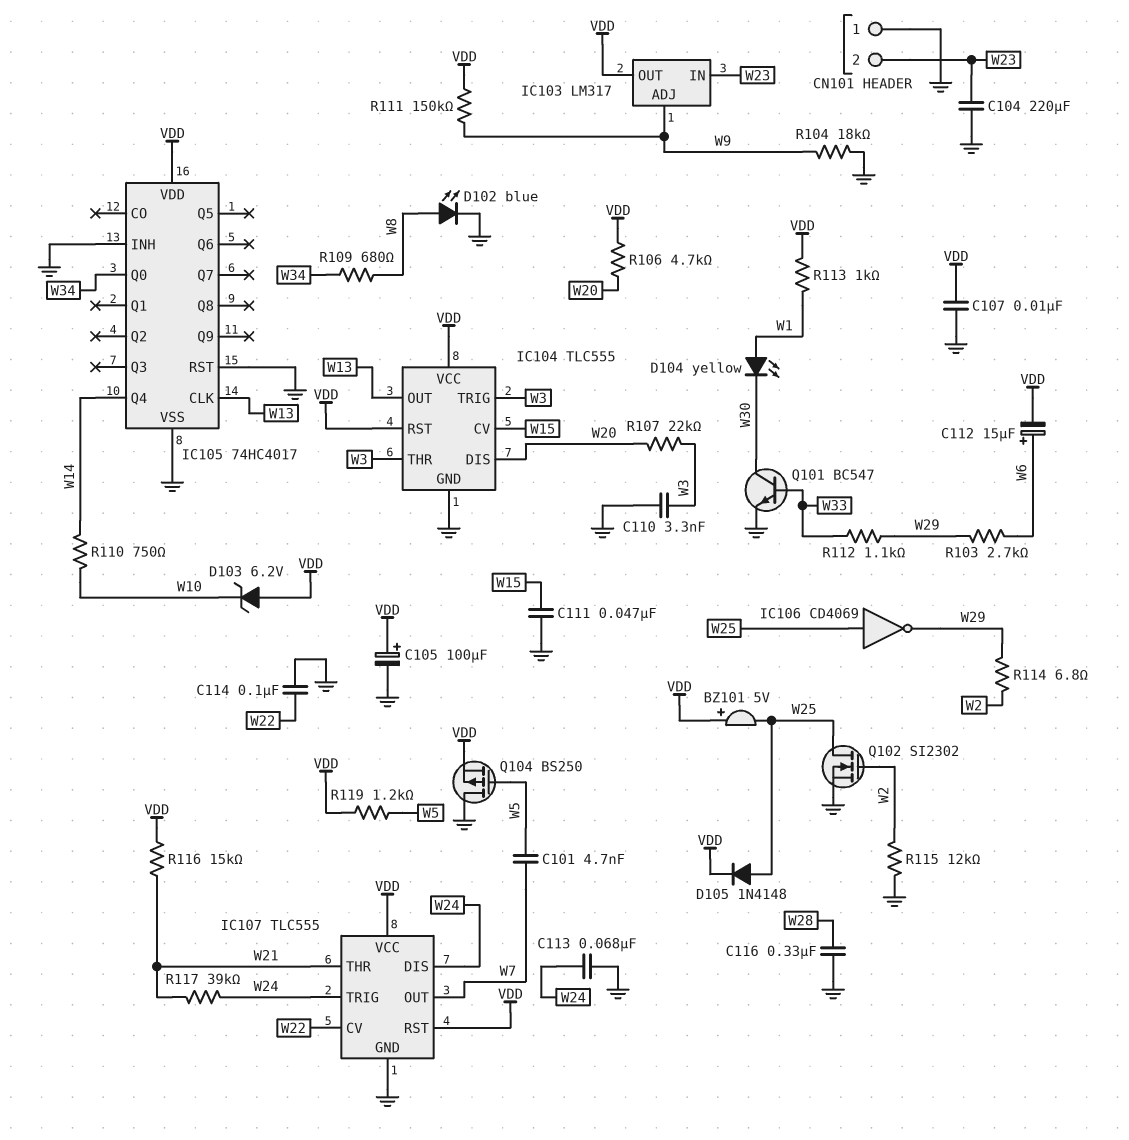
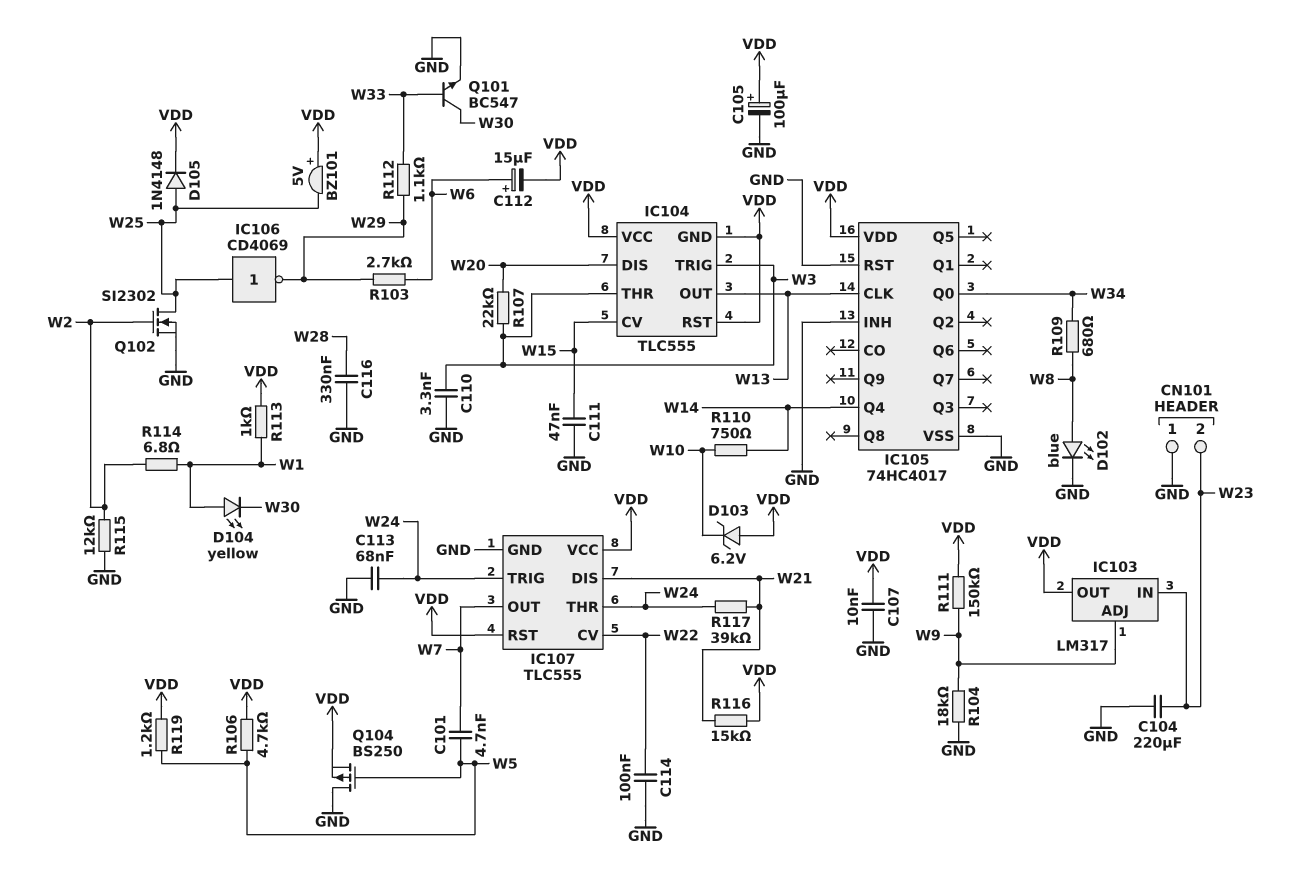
IC104 pin GND: GND -> VDD
IC107 pin DIS: W24 -> W21
IC107 pin THR: W21 -> W24
R106: 4.7k (VDD, W20) -> 4.7k (VDD, W5)
R114: 6.8 (W2, W29) -> 6.8 (W1, W2)

